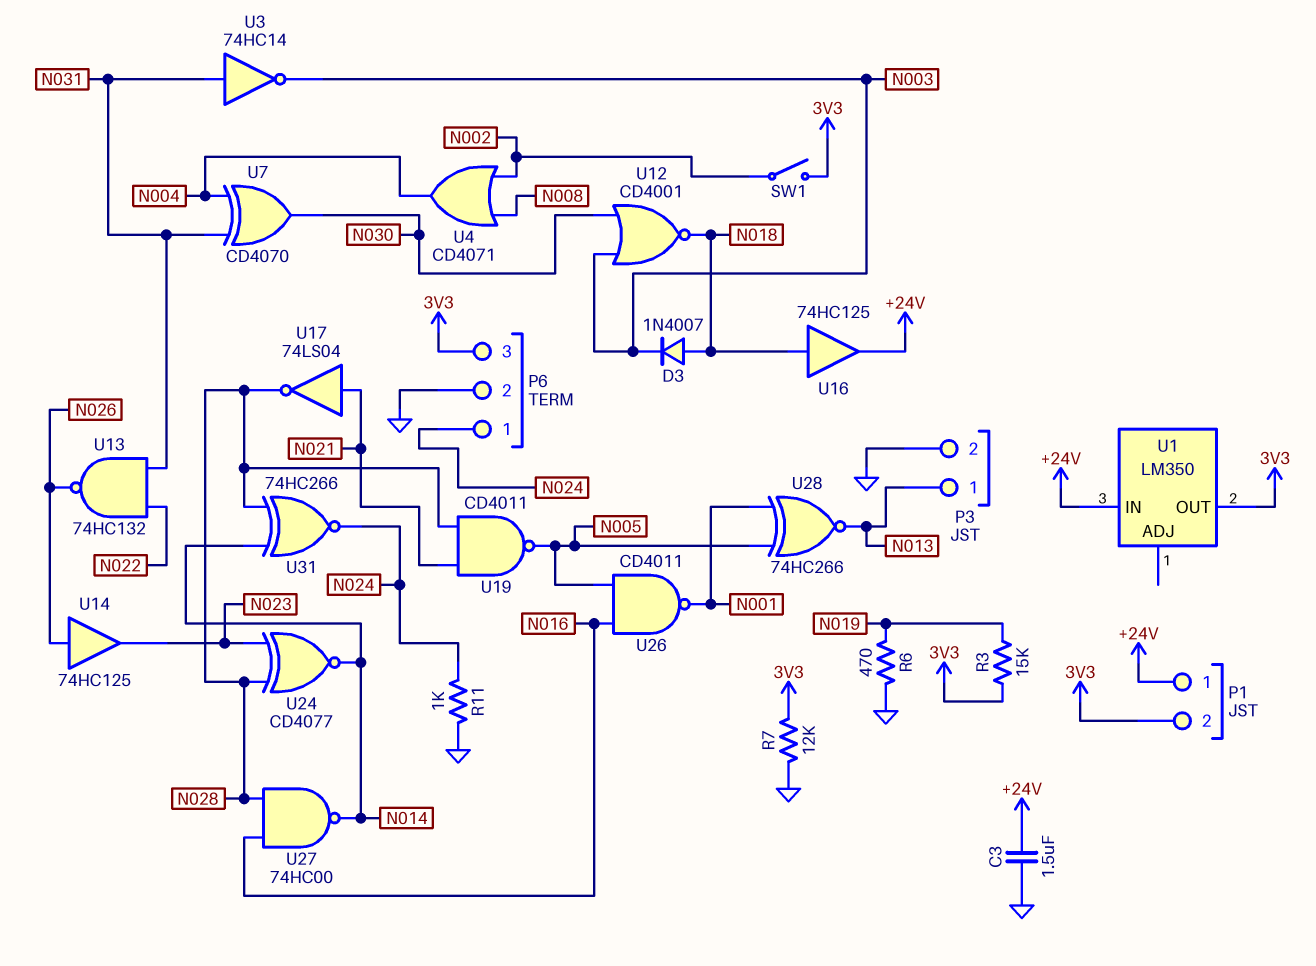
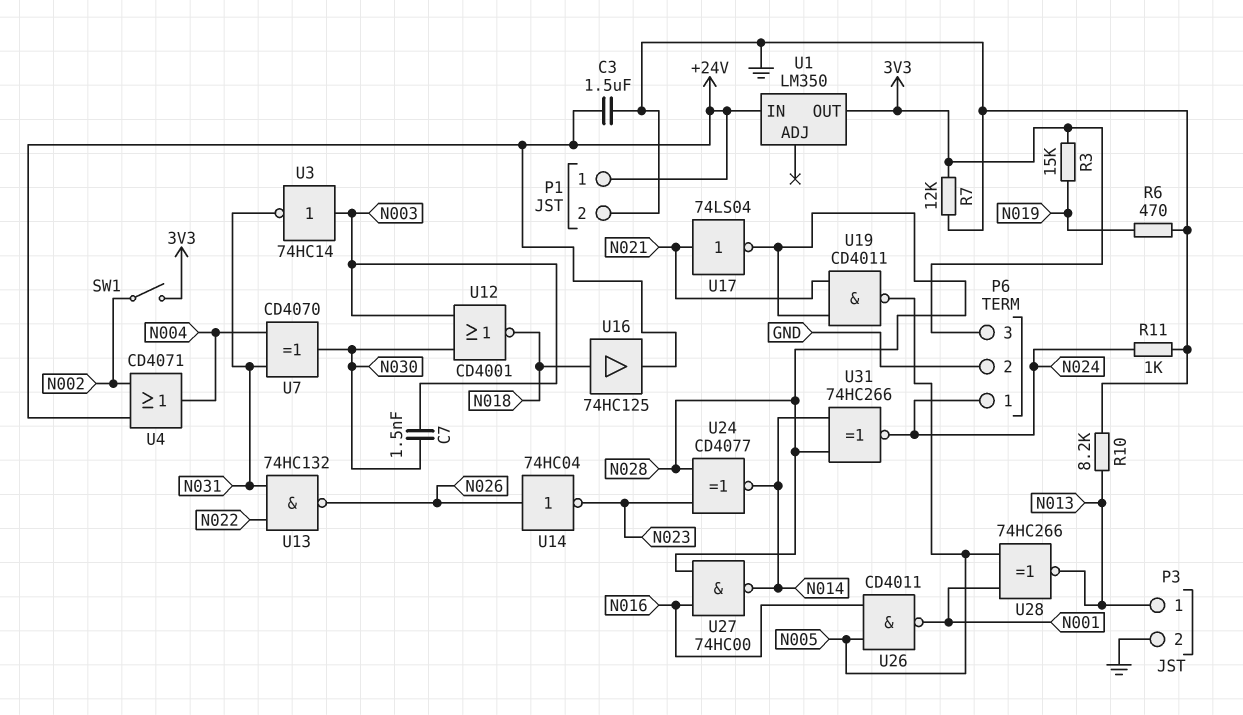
C7: none -> 1.5nF (N003, N030)
D3: diode 1N4007 (A N018, K N003) -> none
P1 pin 2: 3V3 -> GND
R10: none -> 8.2k (GND, N013)
U3: NOT 74HC14 (in N031, out N003) -> NOT 74HC14 (in N003, out N031)
U4: OR CD4071 (in N002, in N008, out N004) -> OR CD4071 (in +24V, in N002, out N004)
U14: buffer 74HC125 (in N026, out N023) -> NOT 74HC04 (in N026, out N023)

